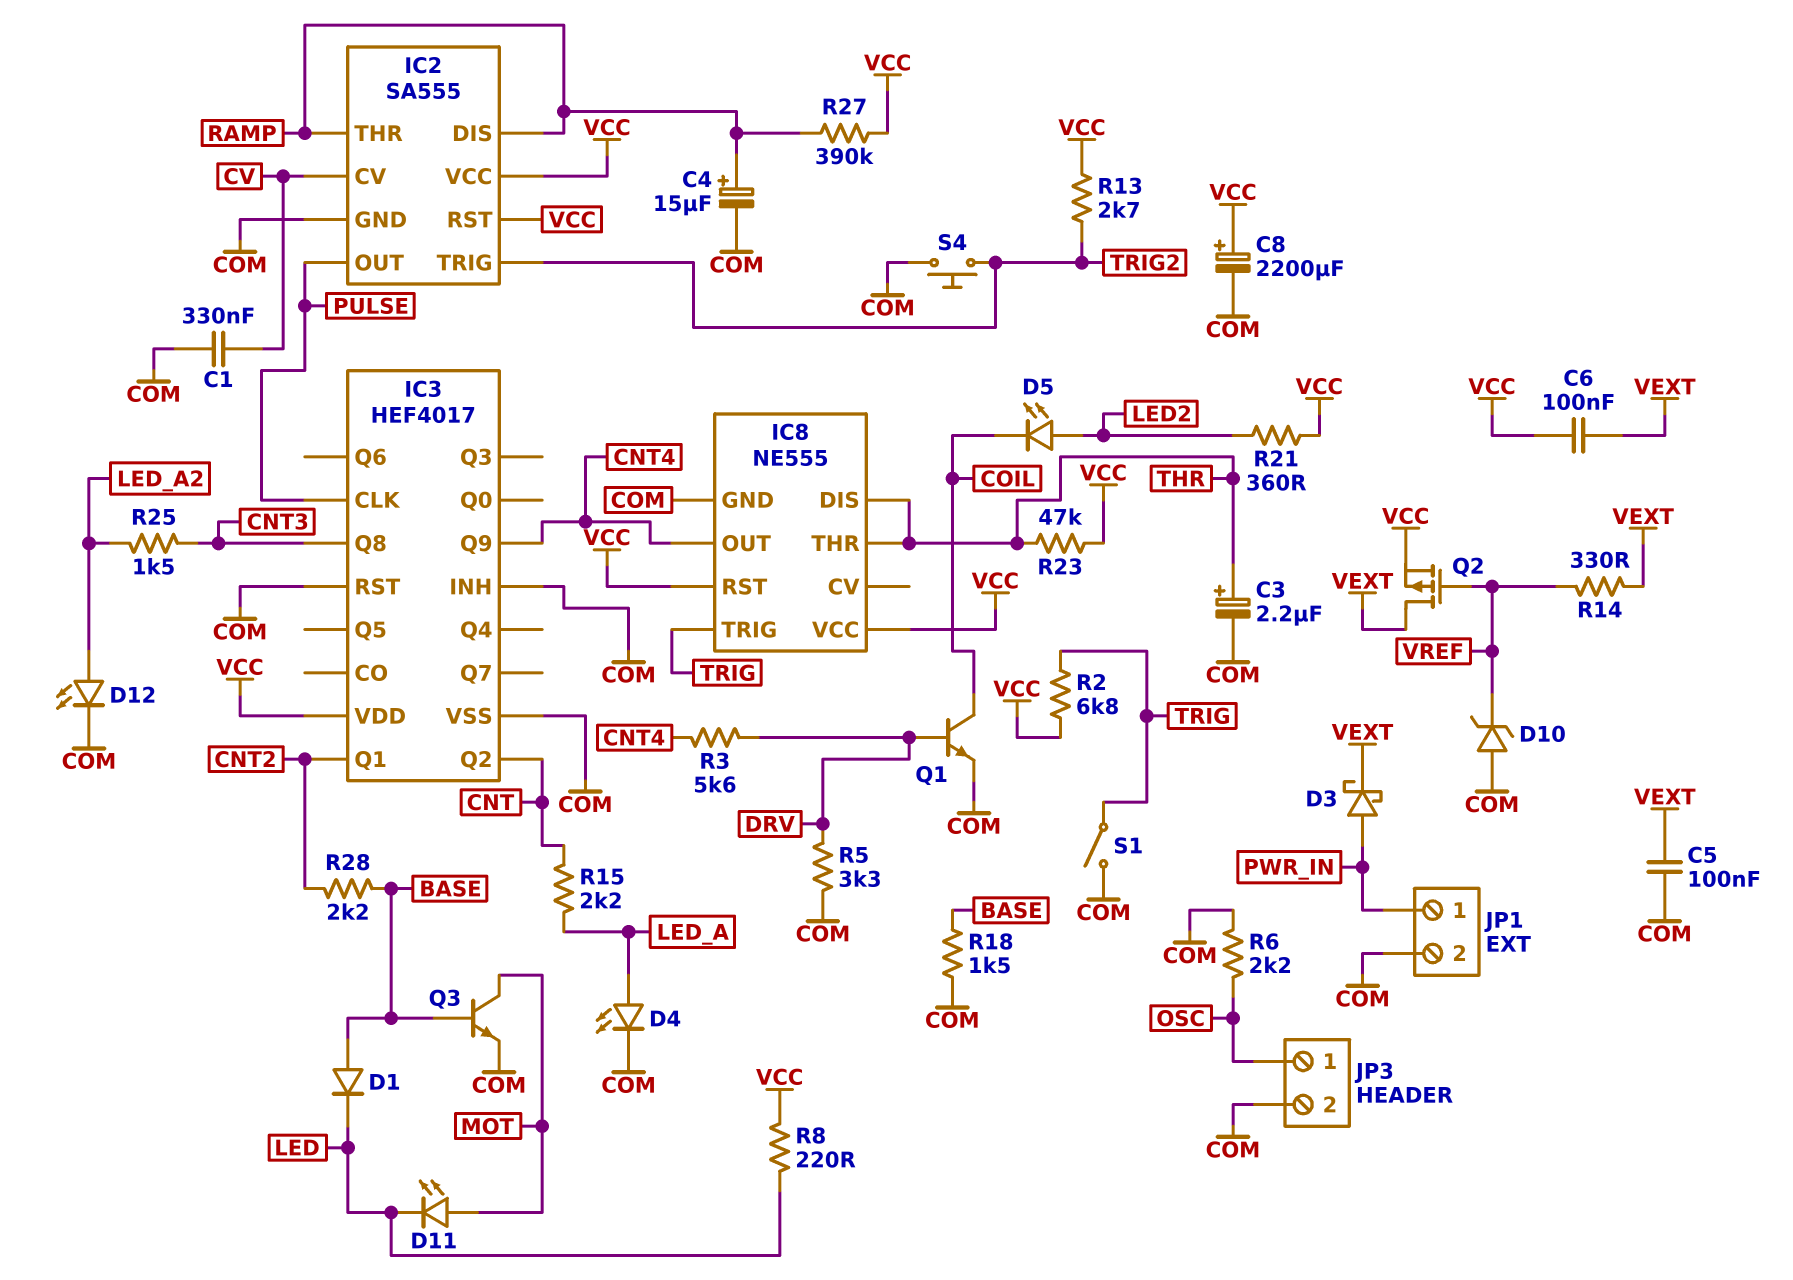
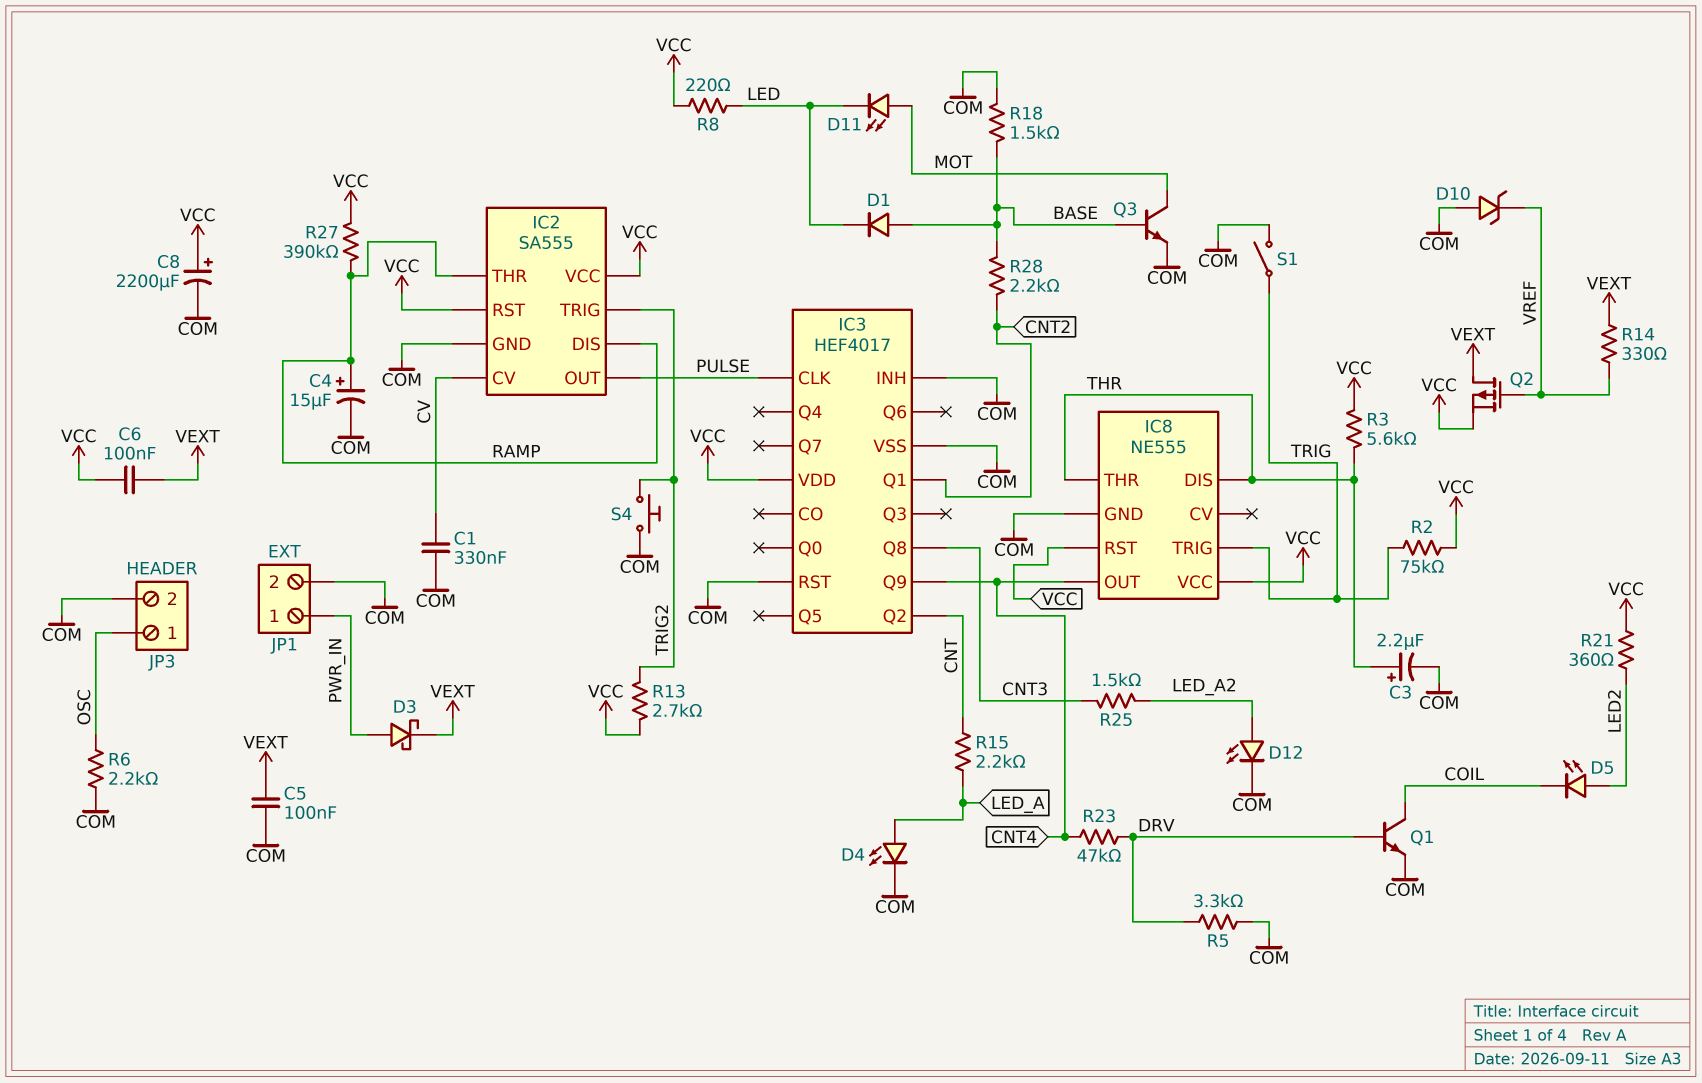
R2: 6.8k (TRIG, VCC) -> 75k (TRIG, VCC)
R3: 5.6k (CNT4, DRV) -> 5.6k (THR, VCC)
R23: 47k (THR, VCC) -> 47k (CNT4, DRV)

